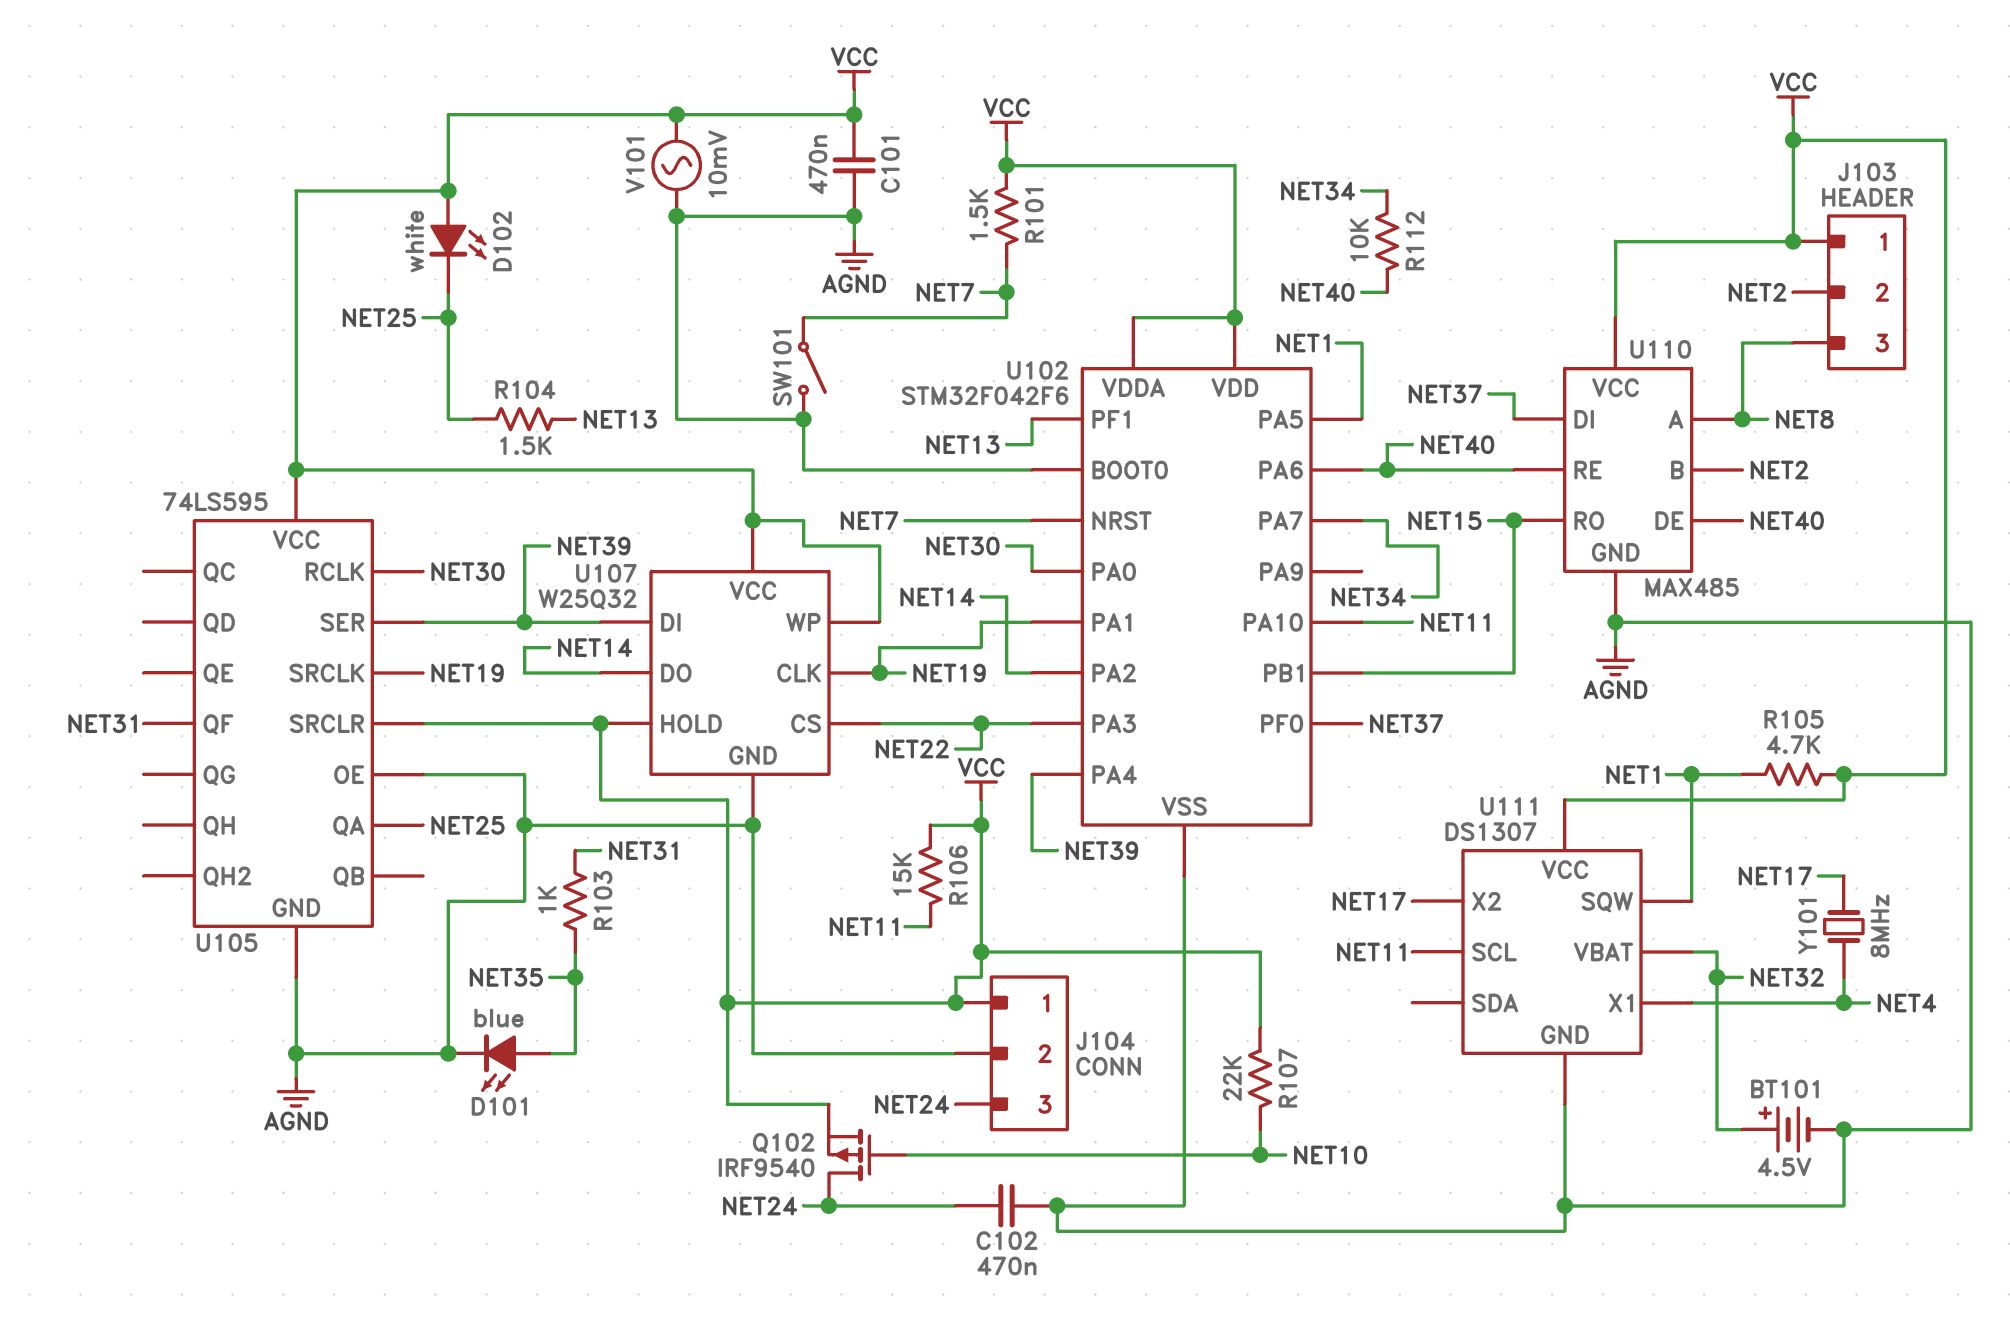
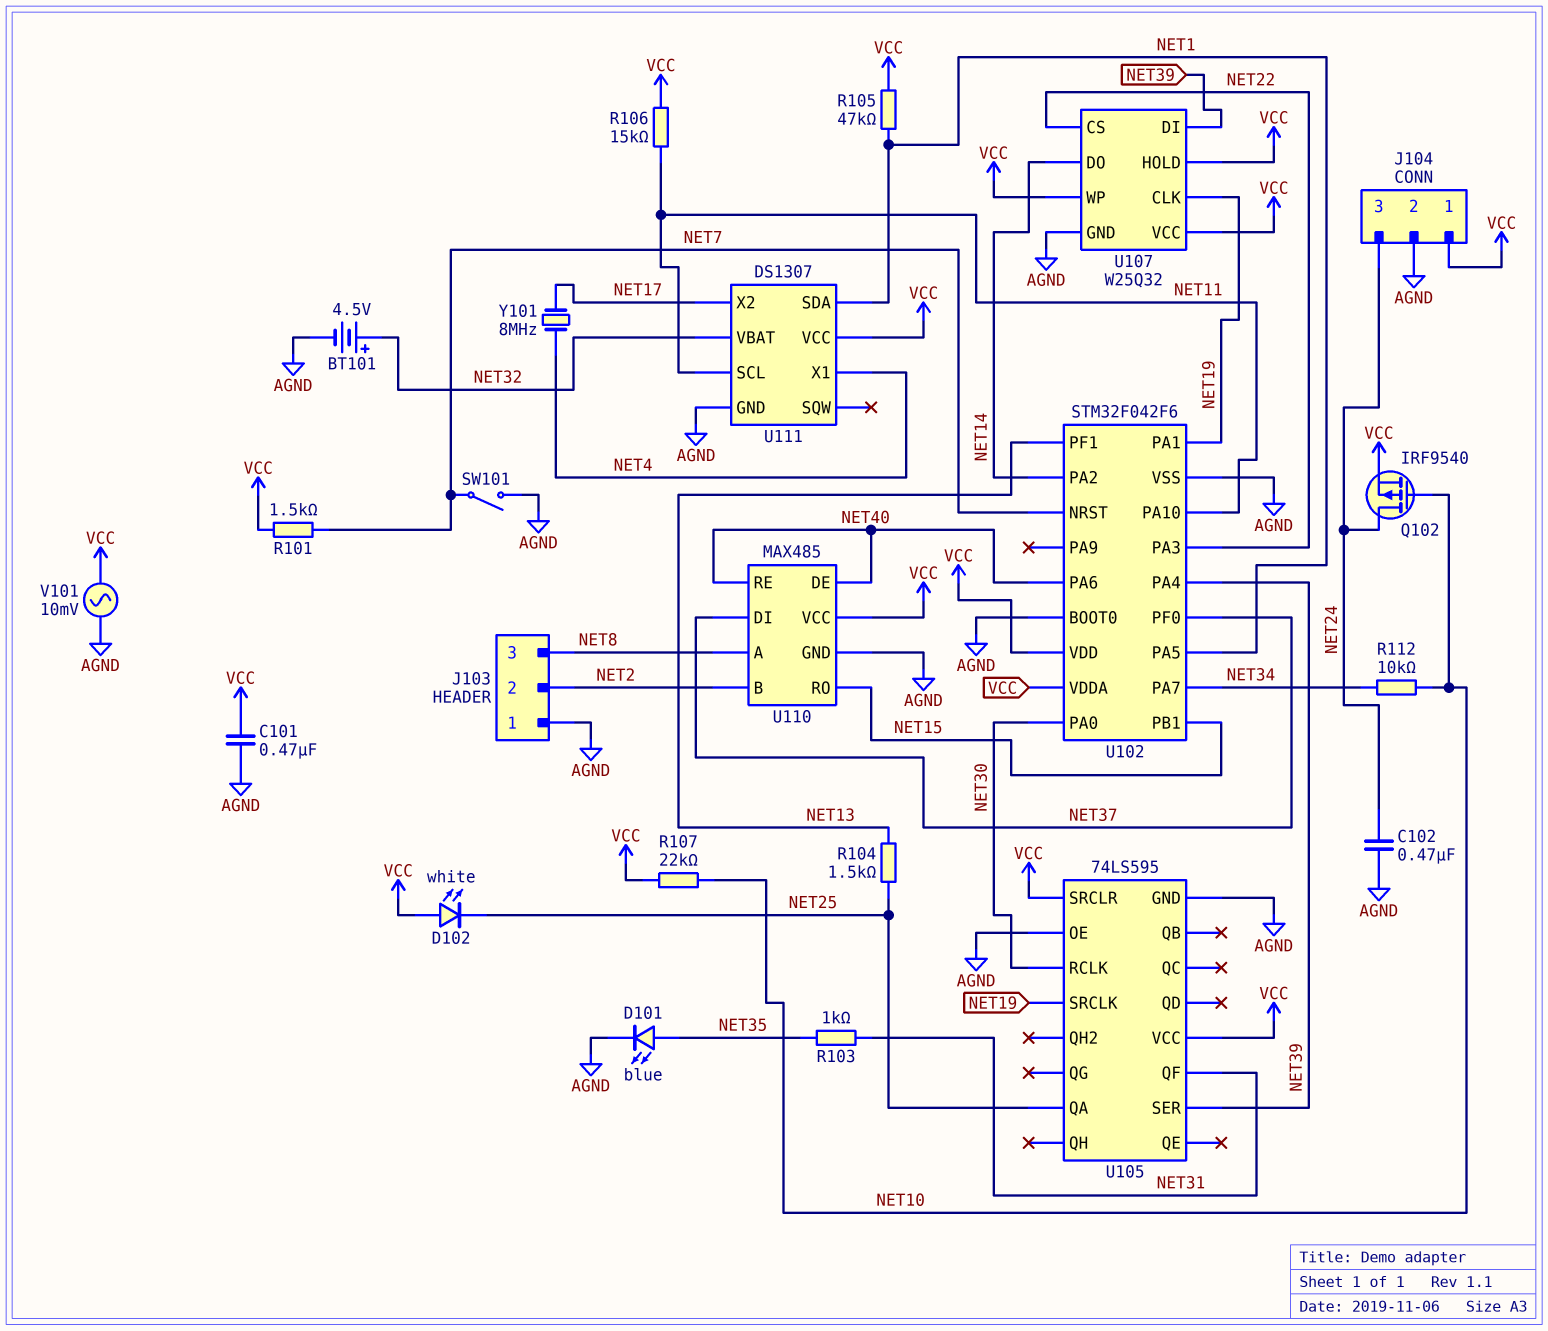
J103 pin 1: VCC -> AGND
R105: 4.7k (NET1, VCC) -> 47k (NET1, VCC)
R112: 10k (NET34, NET40) -> 10k (NET10, NET34)
U111 pin SDA: none -> NET1
U111 pin SQW: NET1 -> none

